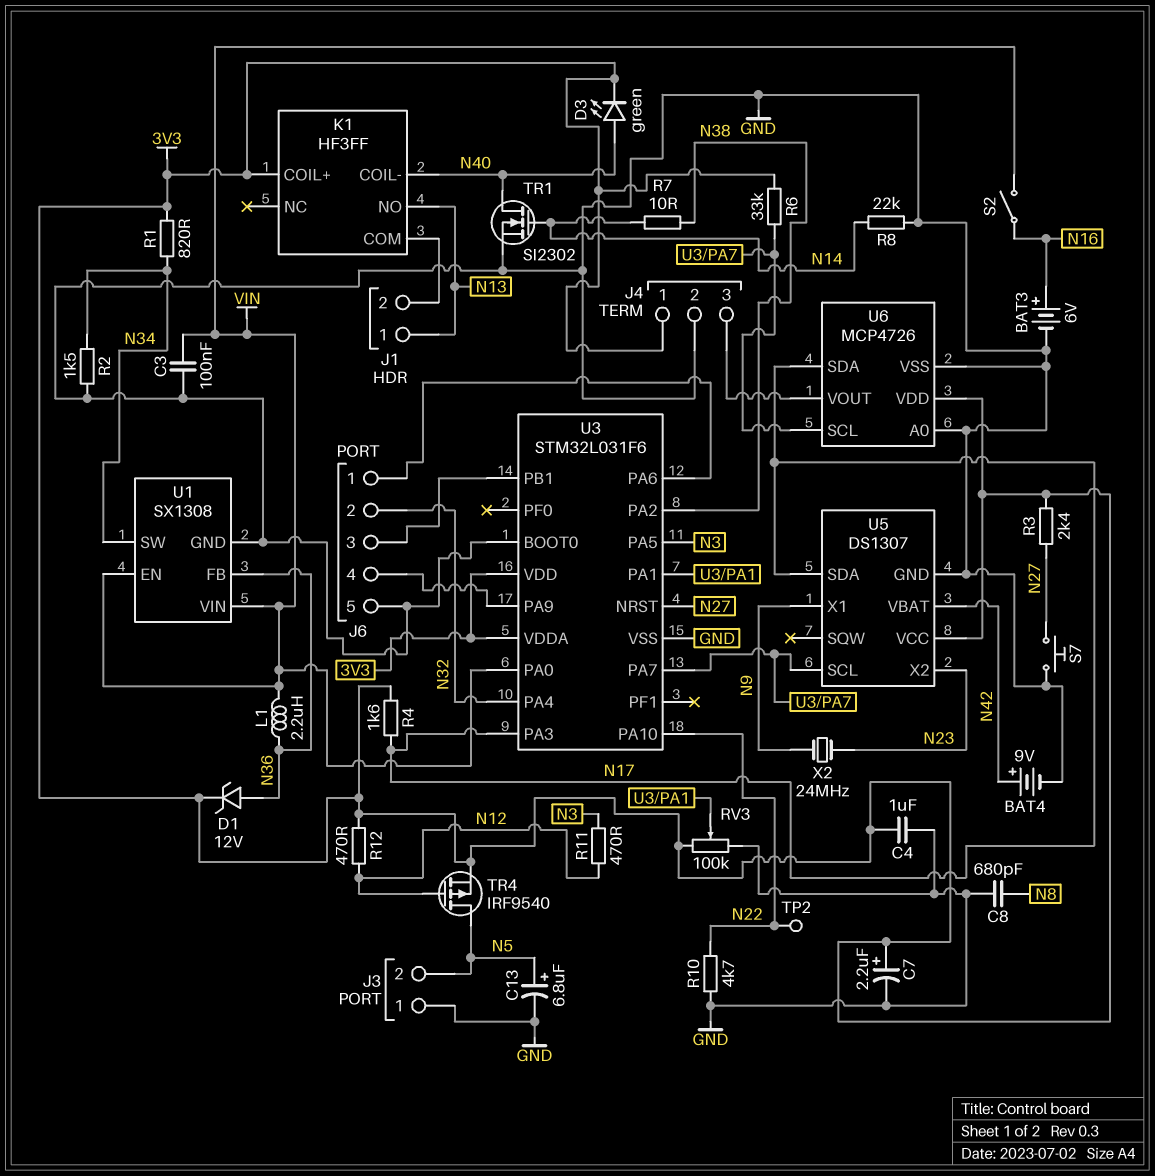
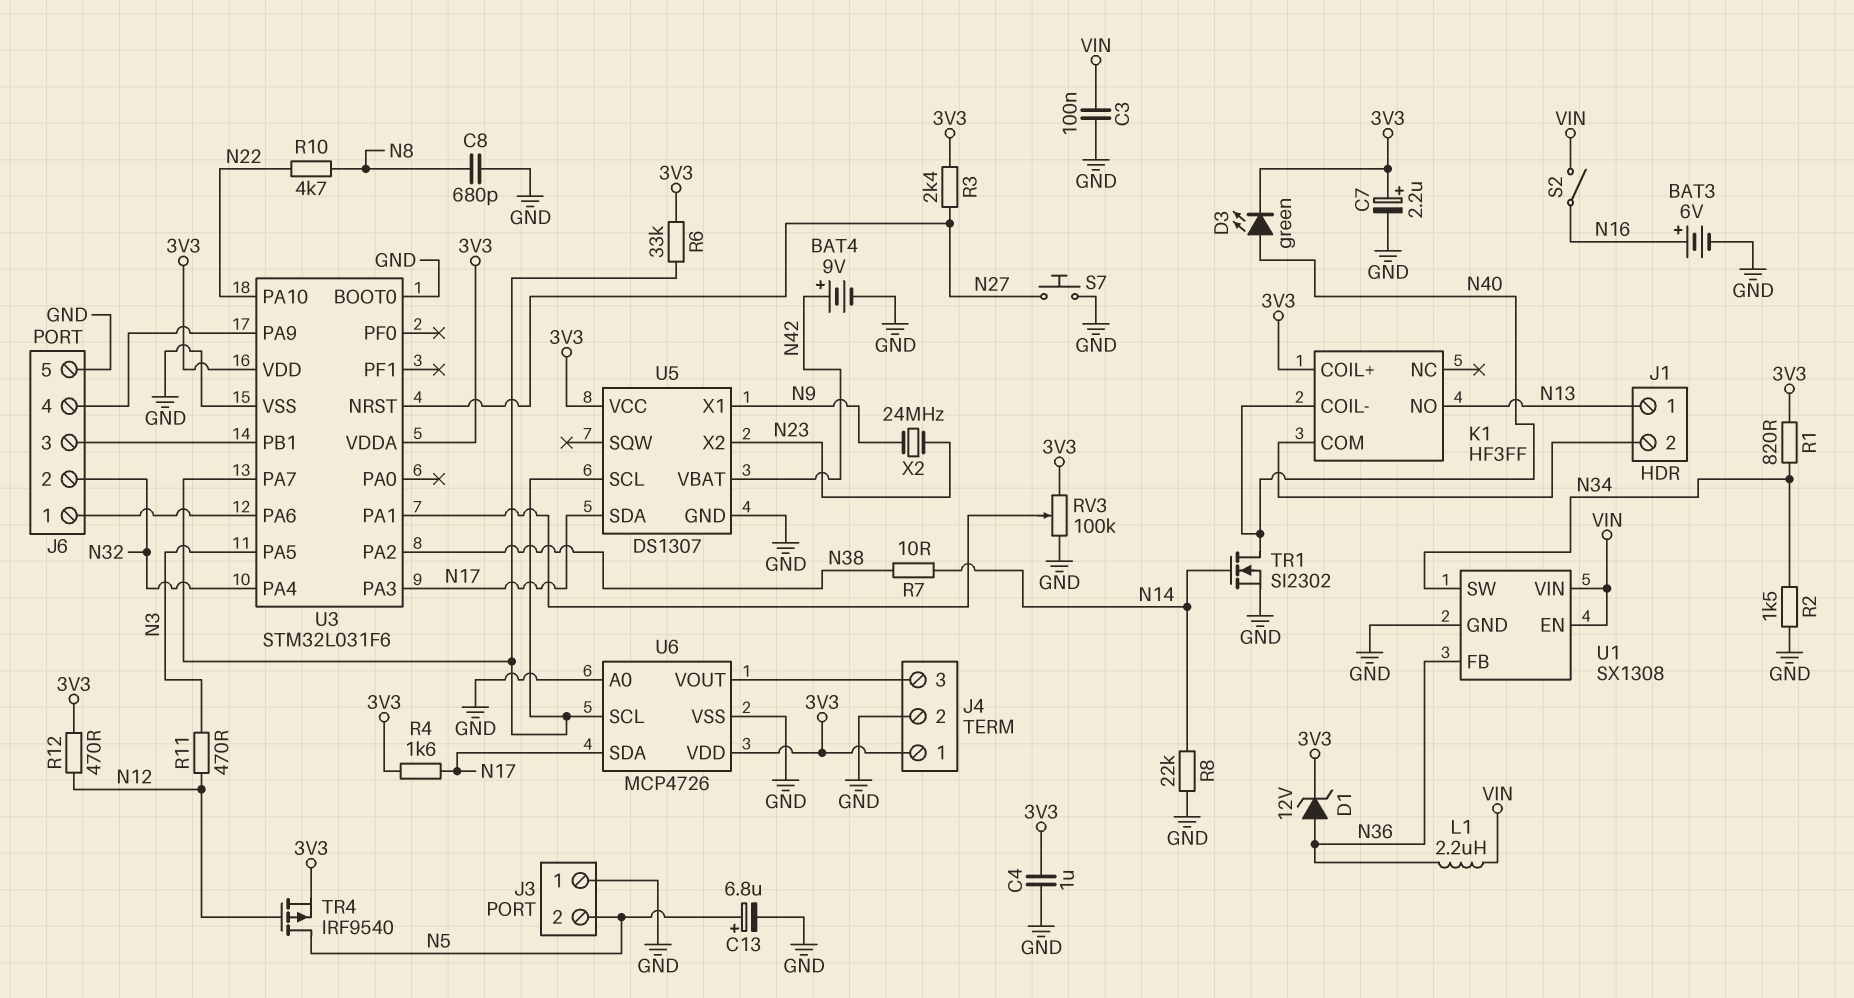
R10: 4.7k (GND, N22) -> 4.7k (N8, N22)
TP2: test point (N22) -> none
U3 pin PA0: VIN -> none

